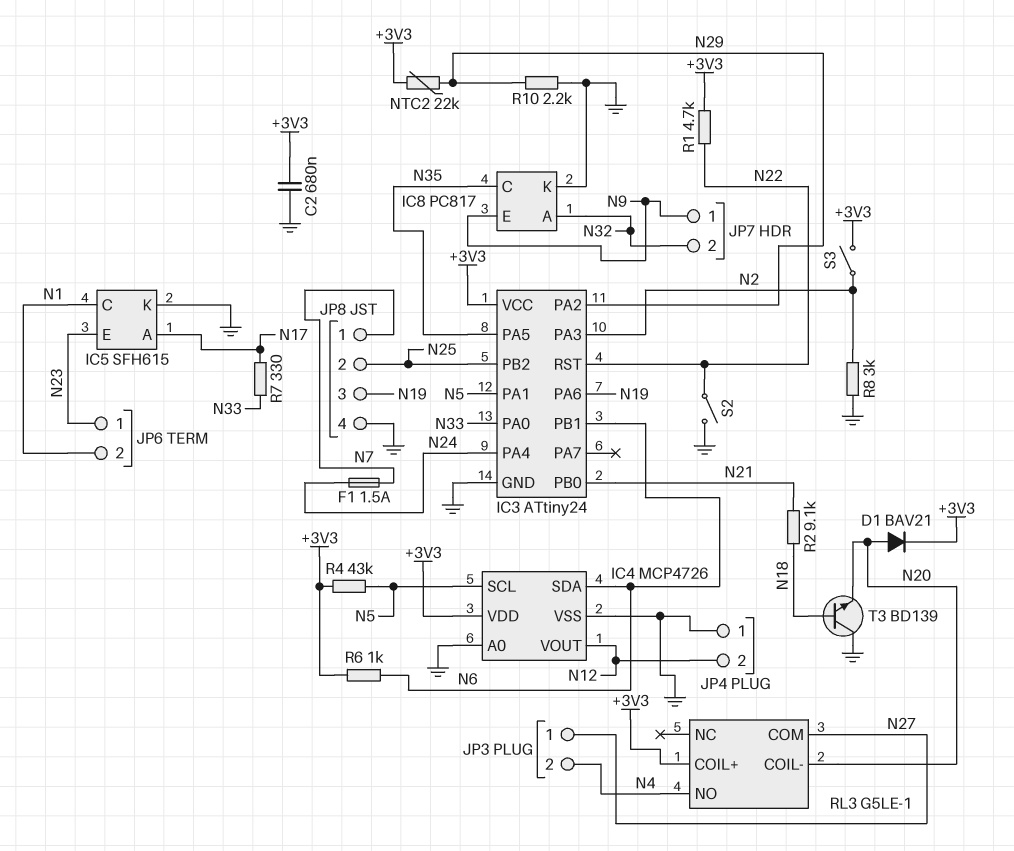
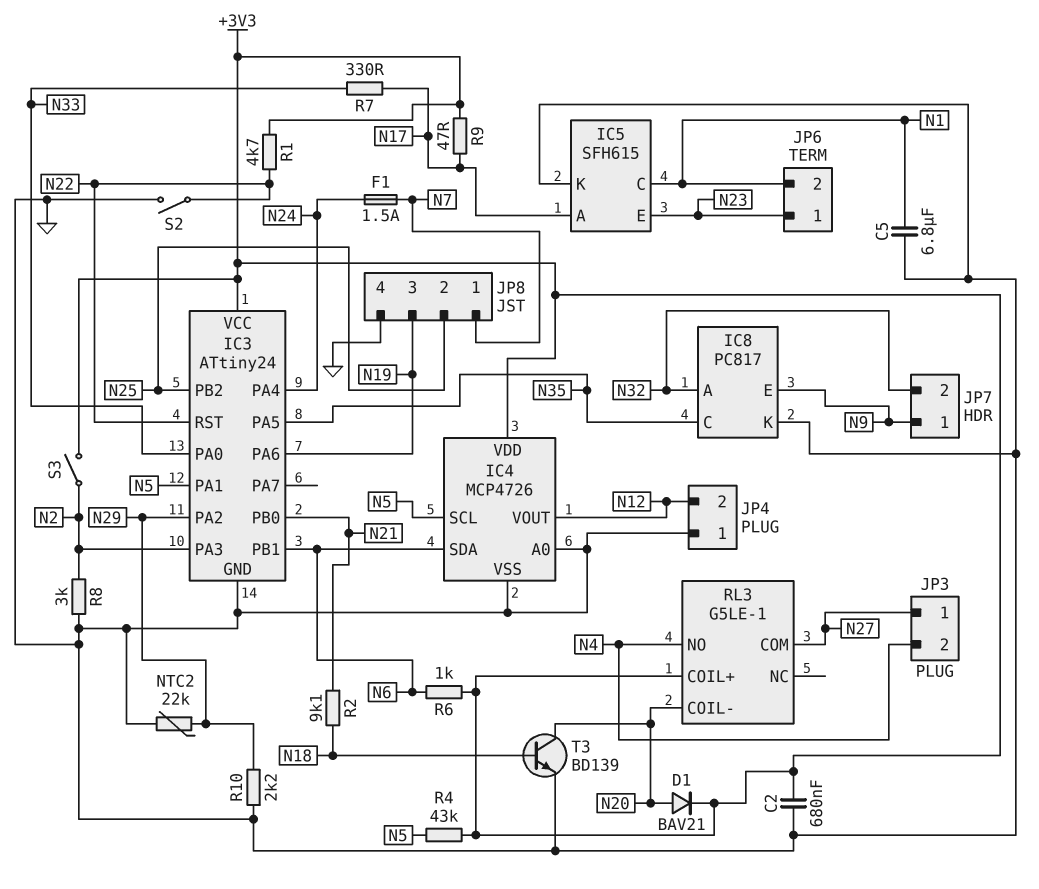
C5: none -> 6.8uF (GND, N1)
NTC2: 22k (+3V3, N29) -> 22k (GND, N29)
R9: none -> 47 (+3V3, N17)
T3: NPN BD139 (B N18, C GND, E N20) -> NPN BD139 (B N18, C N20, E GND)

